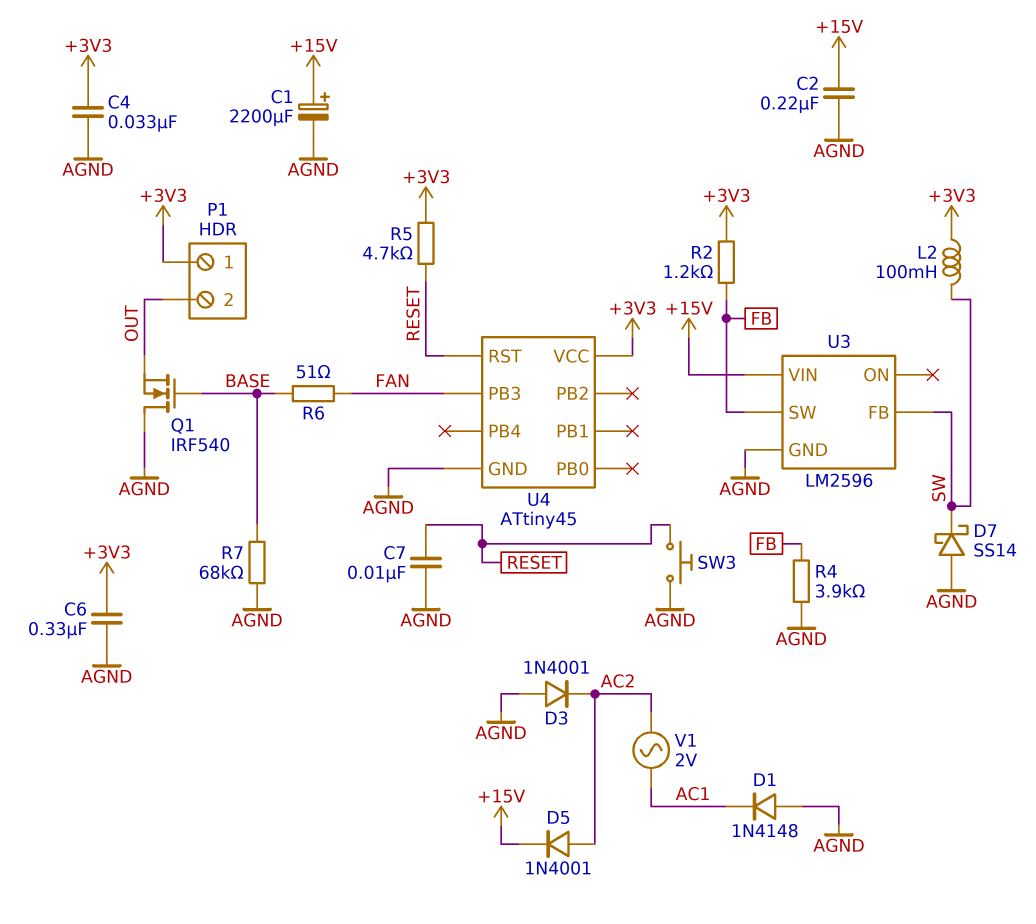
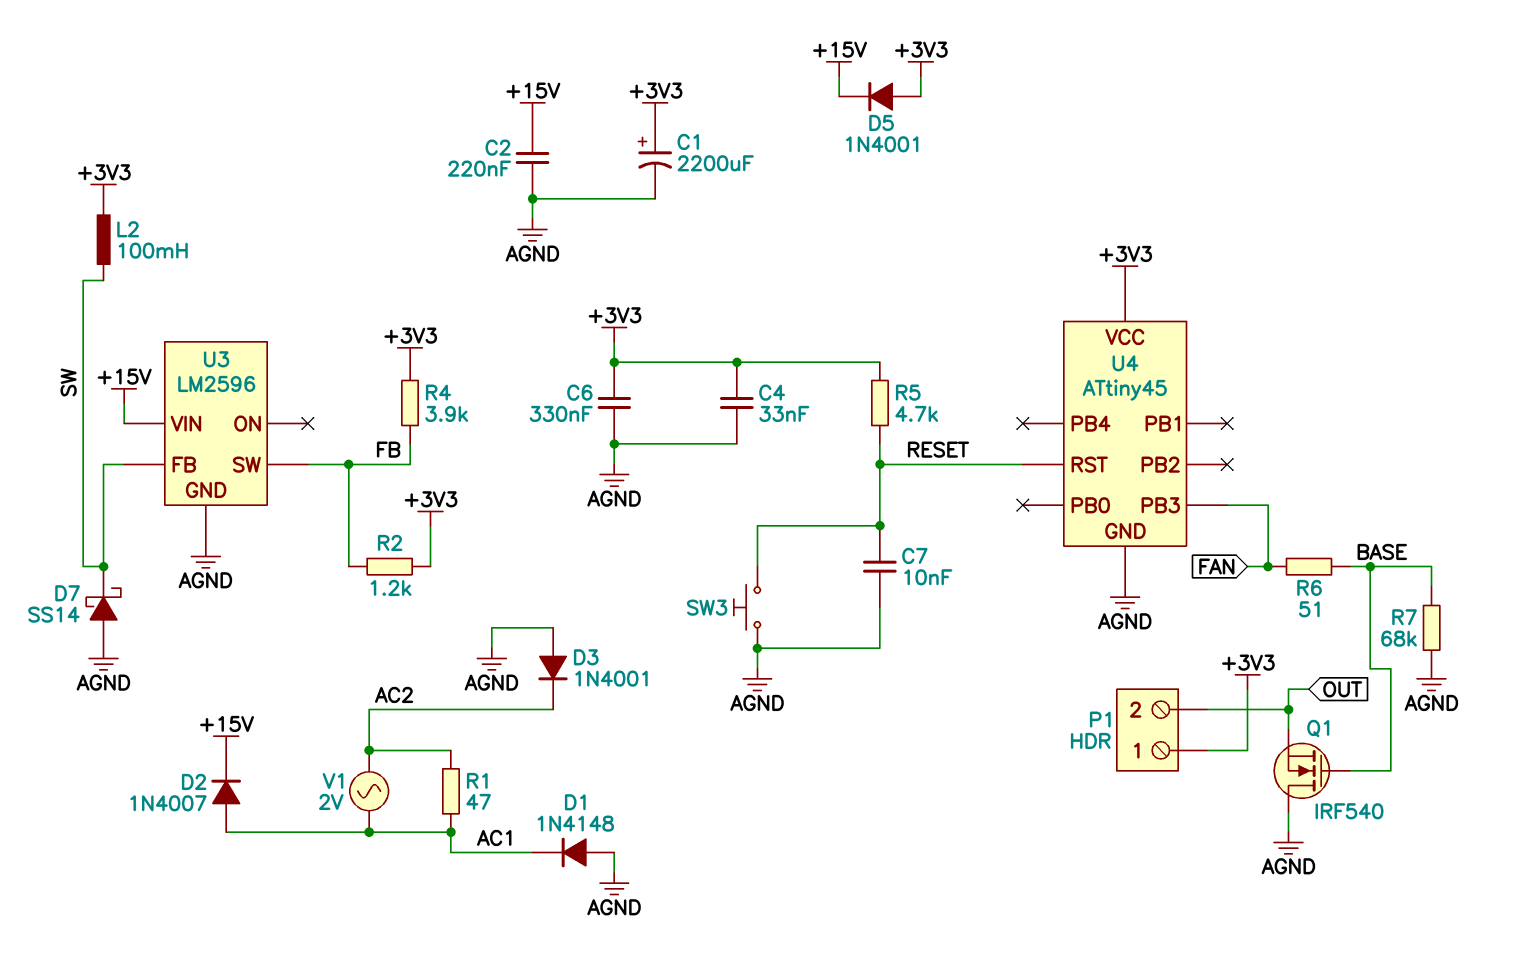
C1: 2200uF (plus +15V, minus AGND) -> 2200uF (plus +3V3, minus AGND)
D2: none -> diode 1N4007 (A AC1, K +15V)
D5: diode 1N4001 (A AC2, K +15V) -> diode 1N4001 (A +3V3, K +15V)
R1: none -> 47 (AC1, AC2)
R4: 3.9k (AGND, FB) -> 3.9k (+3V3, FB)

